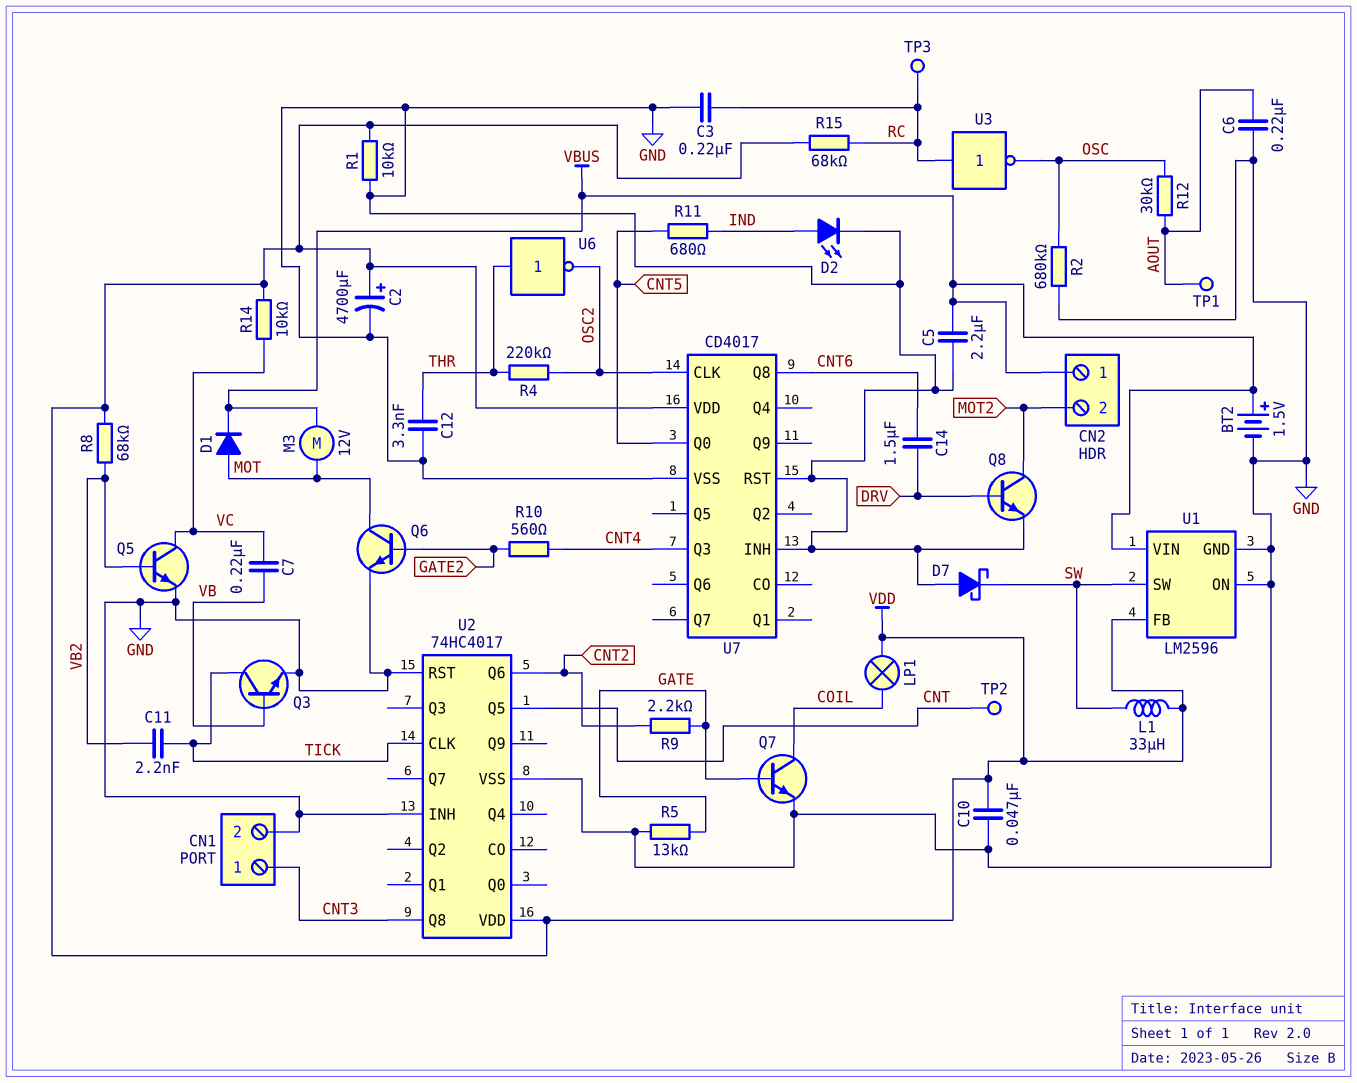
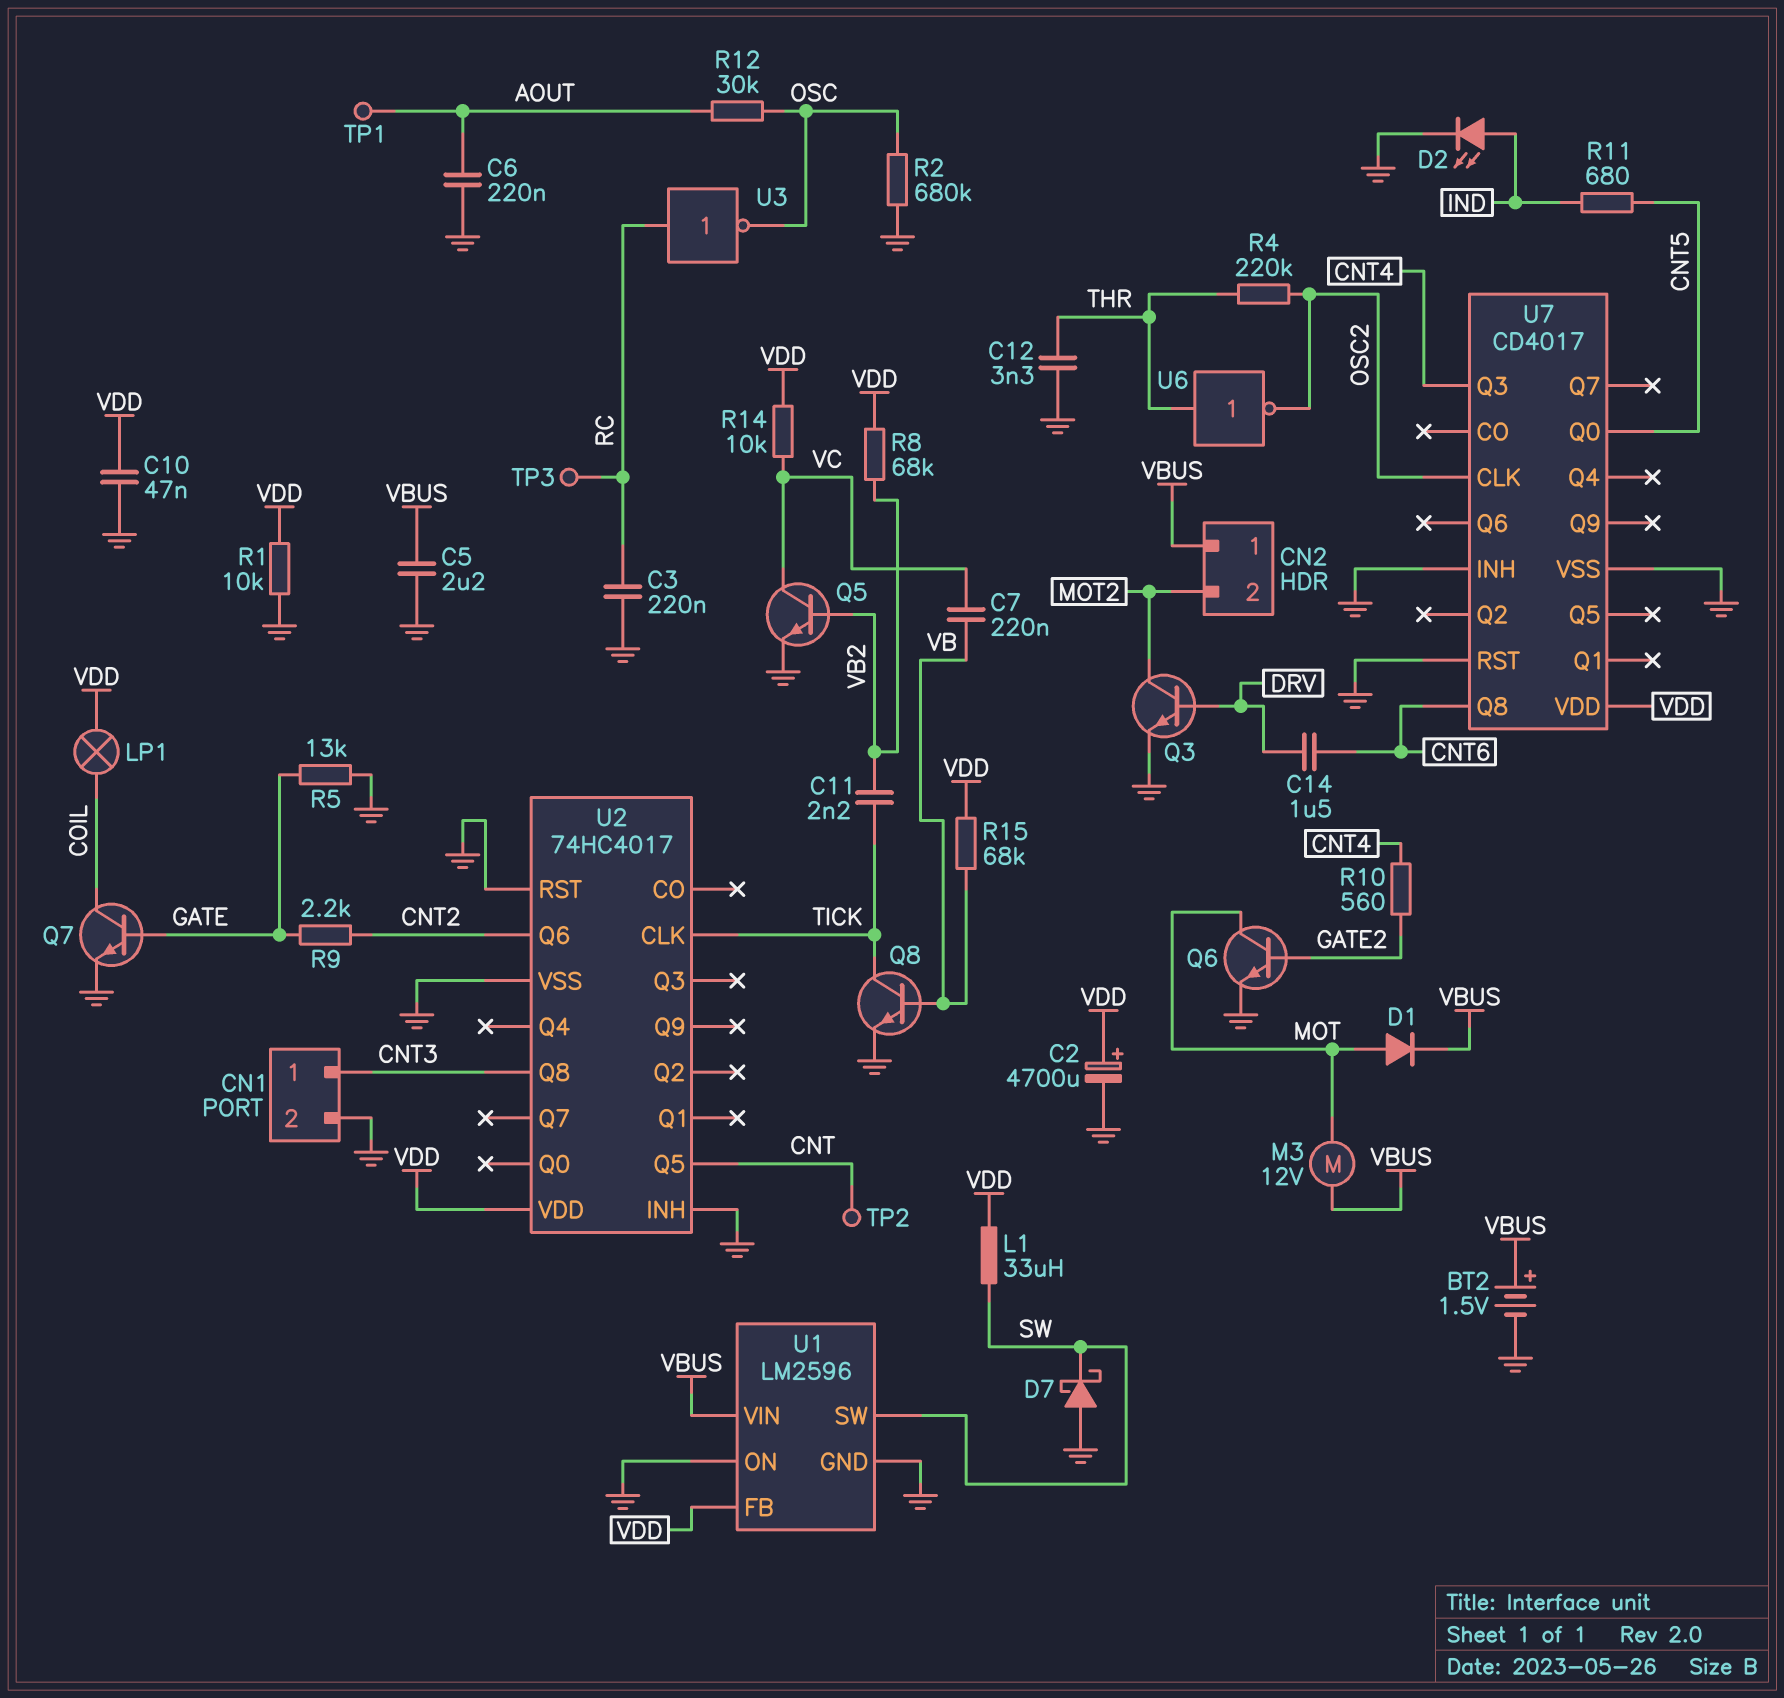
Q3: NPN (B VB, C TICK, E GND) -> NPN (B DRV, C MOT2, E GND)
Q8: NPN (B DRV, C MOT2, E GND) -> NPN (B VB, C TICK, E GND)
R15: 68k (RC, VDD) -> 68k (VB, VDD)

